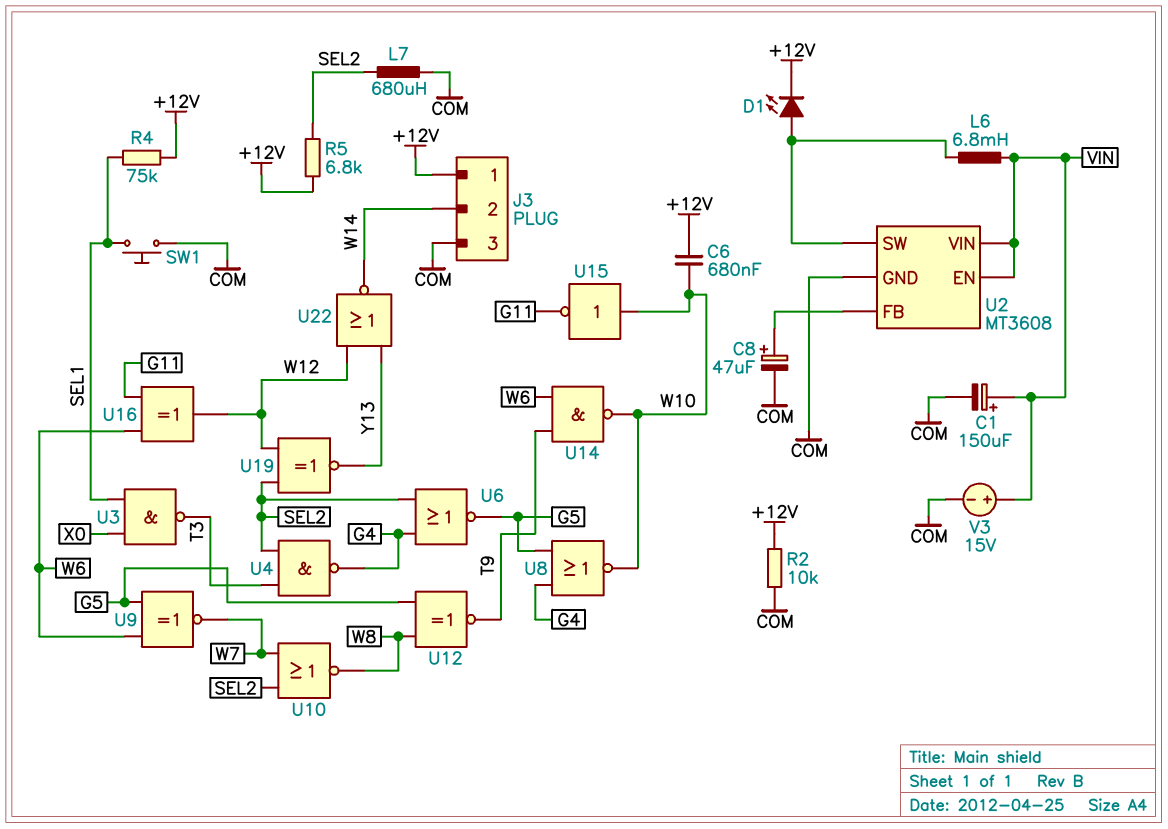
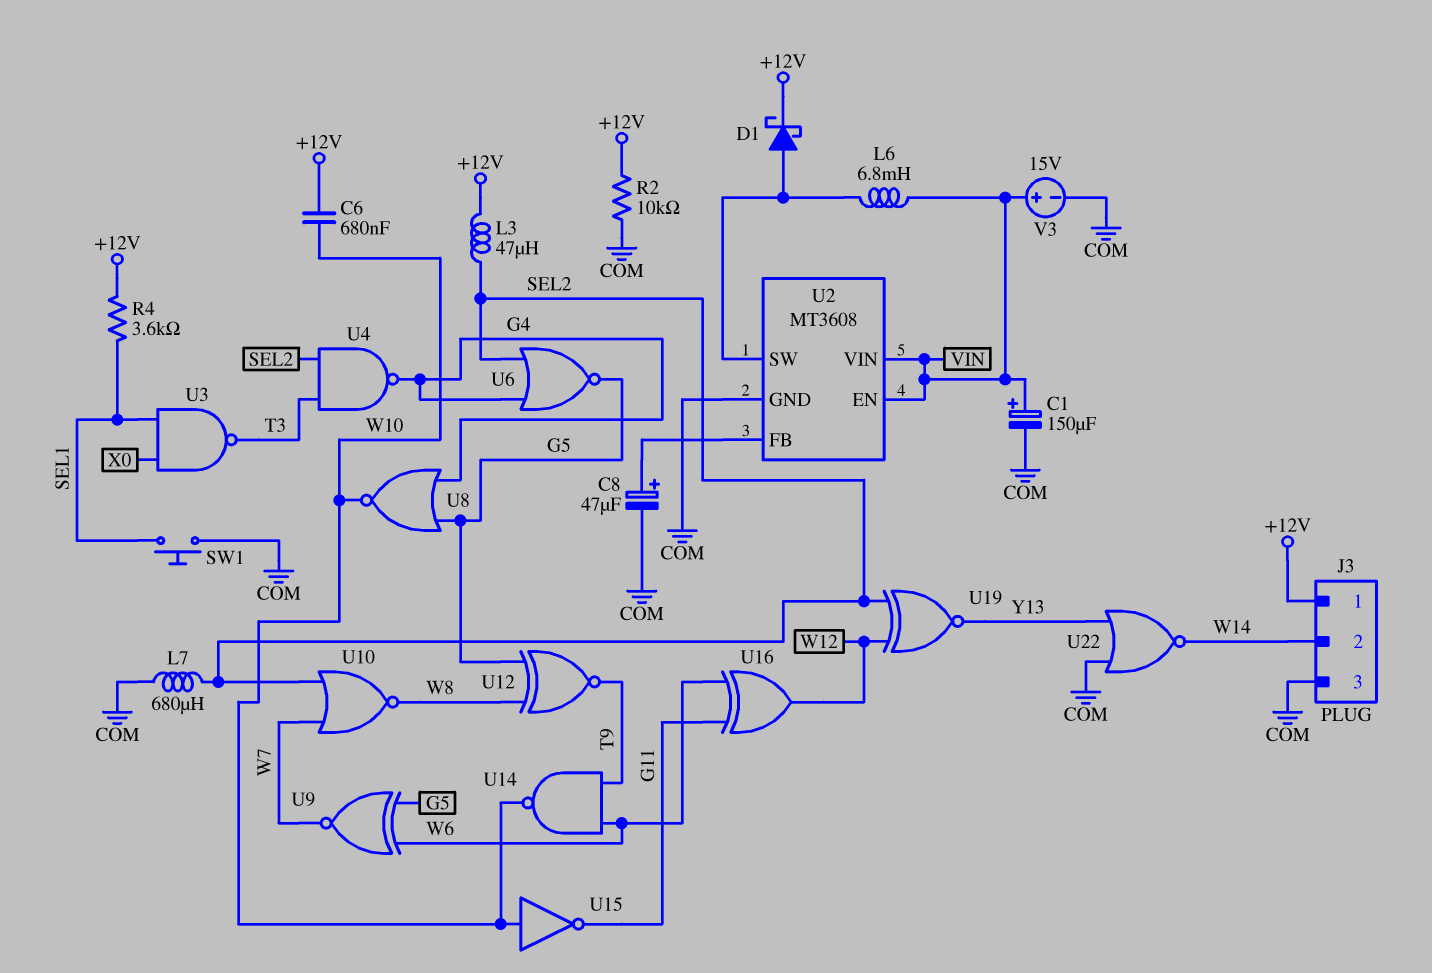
D1: LED (A U2/SW, K +12V) -> schottky (A U2/SW, K +12V)
L3: none -> 47uH (+12V, SEL2)
R4: 75k (+12V, SEL1) -> 3.6k (+12V, SEL1)
R5: 6.8k (+12V, SEL2) -> none
U22: NOR (in W12, in Y13, out W14) -> NOR (in COM, in Y13, out W14)

